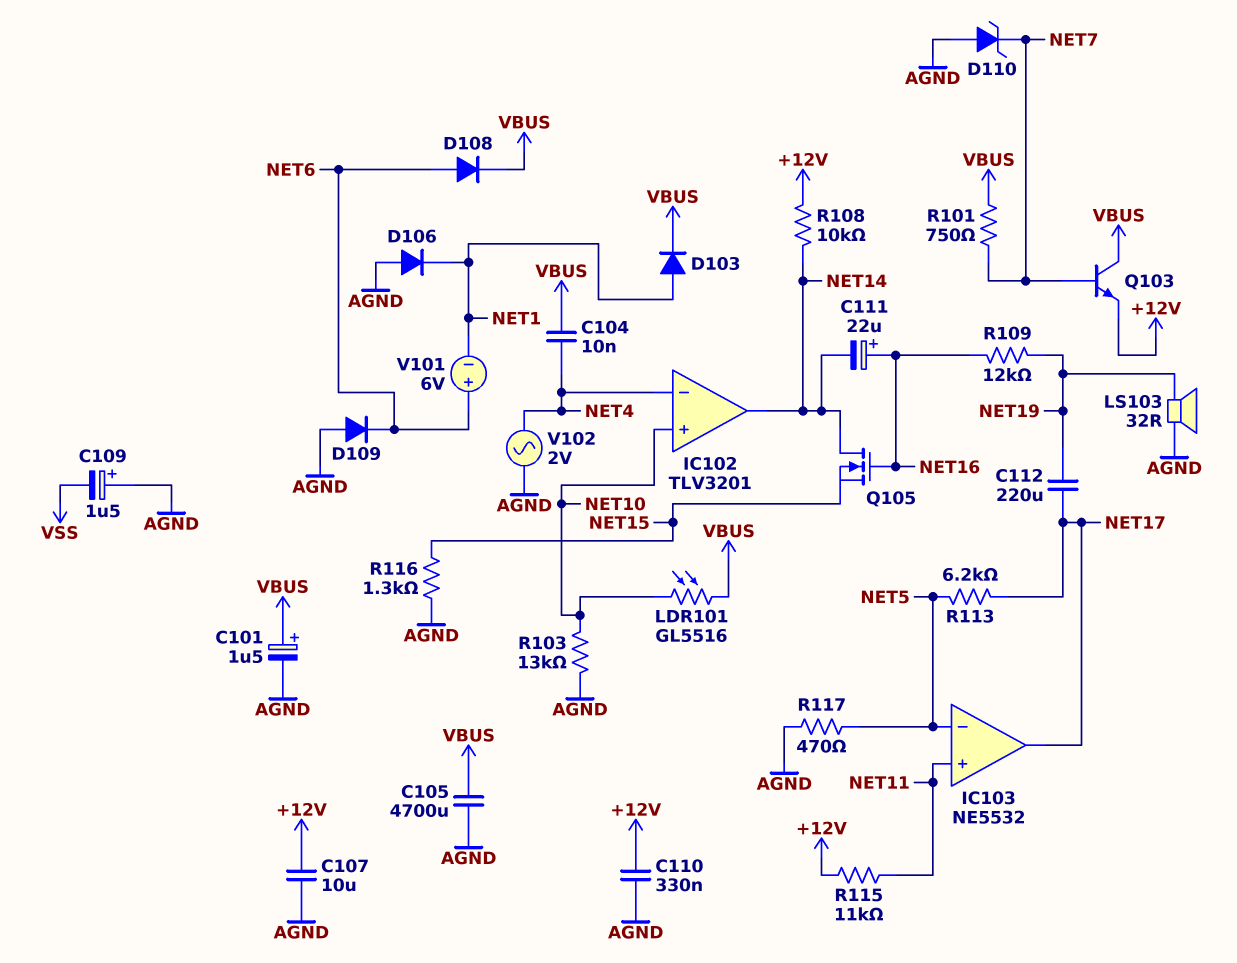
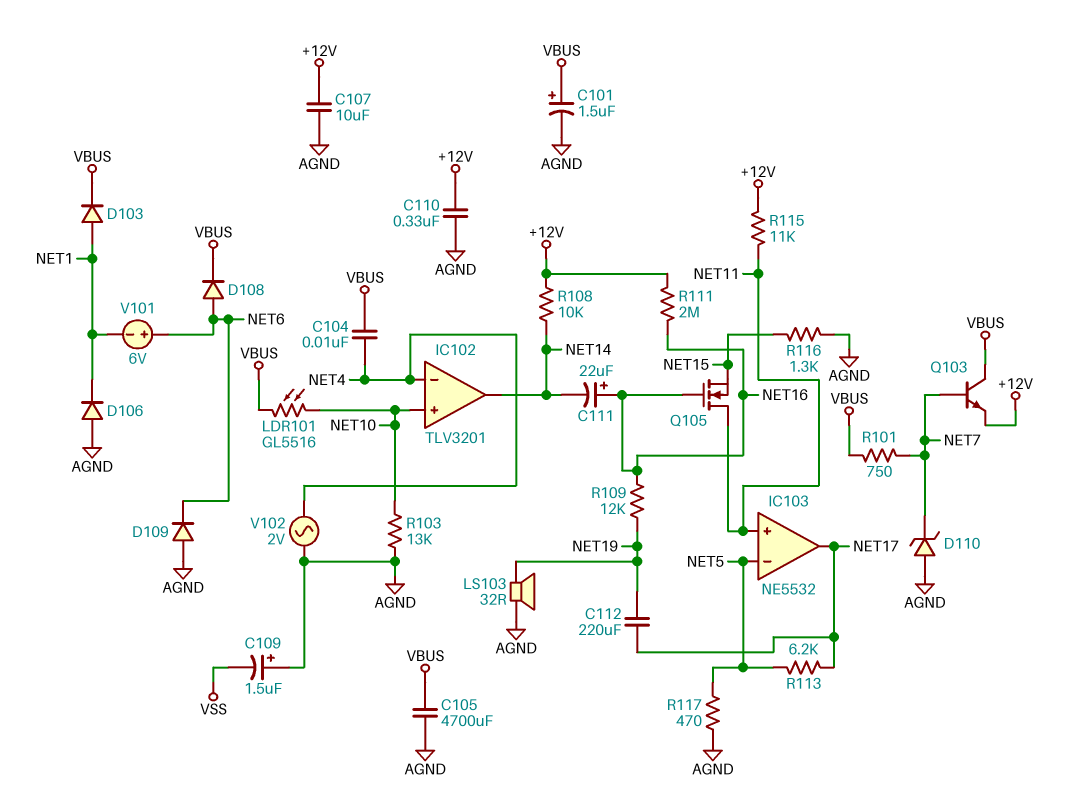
Q105: NMOS (G NET16, D NET14, S NET15) -> NMOS (G NET16, D NET11, S NET15)
R111: none -> 2M (+12V, NET16)

